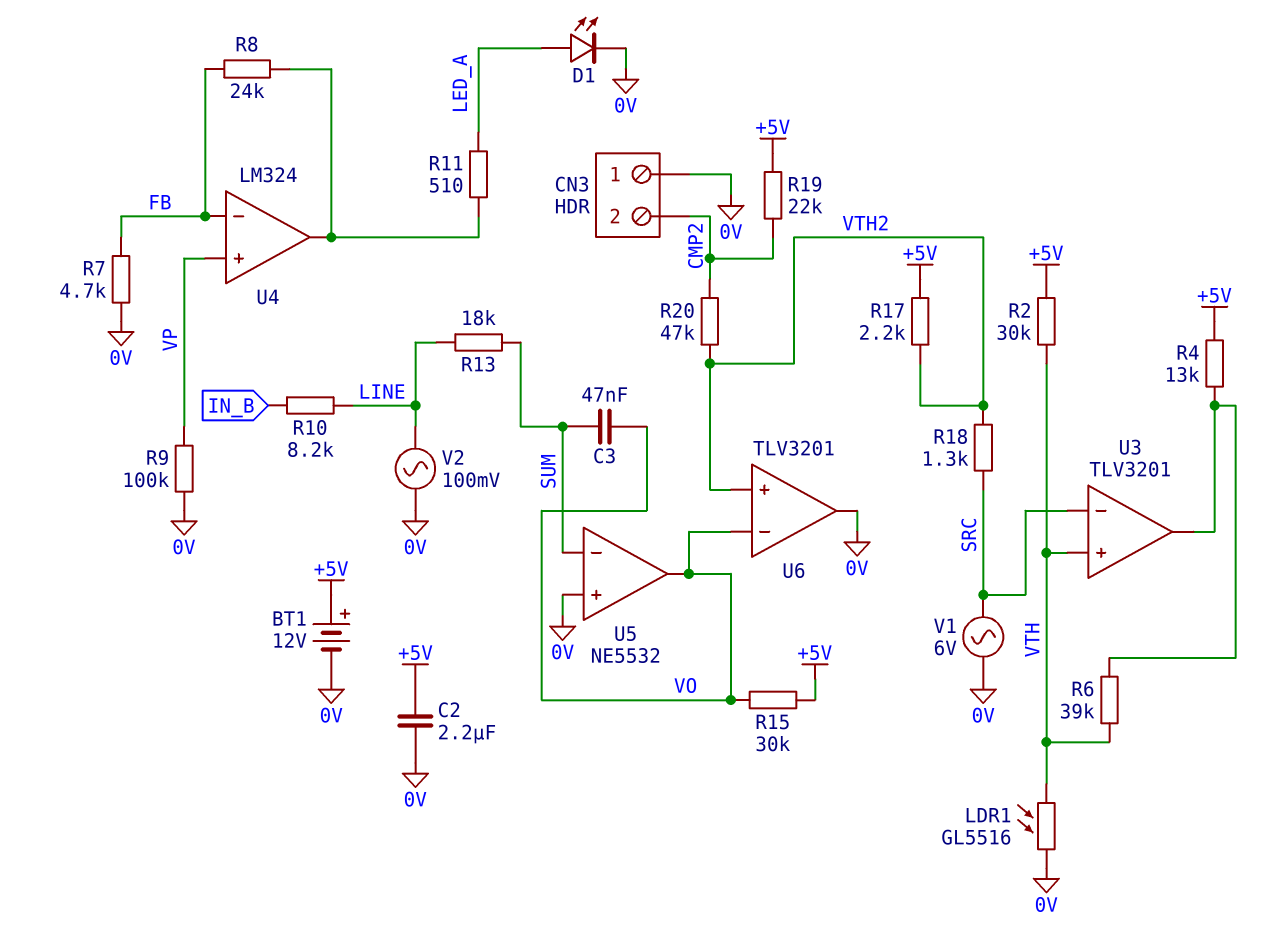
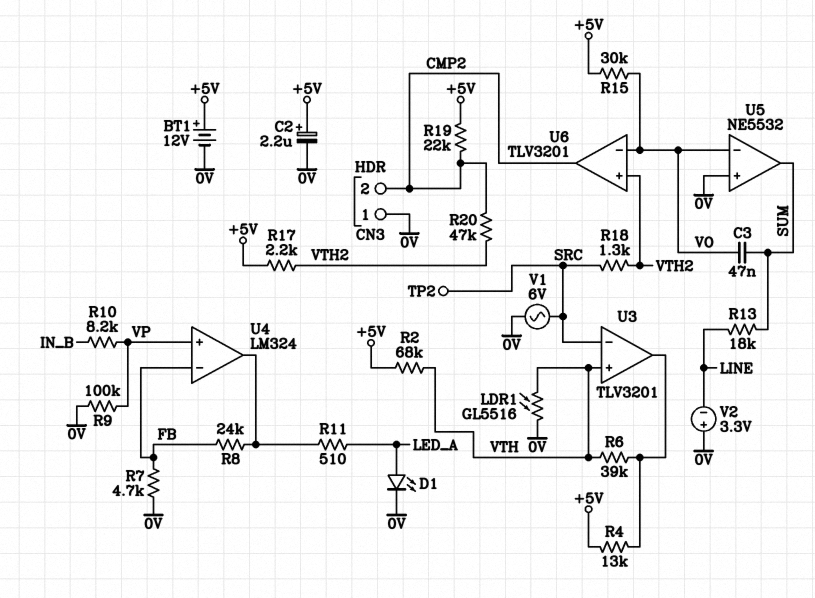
C2: 2.2uF (+5V, 0V) -> 2.2uF (plus +5V, minus 0V)
R2: 30k (+5V, VTH) -> 68k (+5V, VTH)
R10: 8.2k (IN_B, LINE) -> 8.2k (IN_B, VP)
TP2: none -> test point (SRC)
U5 pin in-: SUM -> VO
U5 pin out: VO -> SUM
U6 pin out: 0V -> CMP2
V2: AC 100mV (0V, LINE) -> 3.3V (plus 0V, minus LINE)

